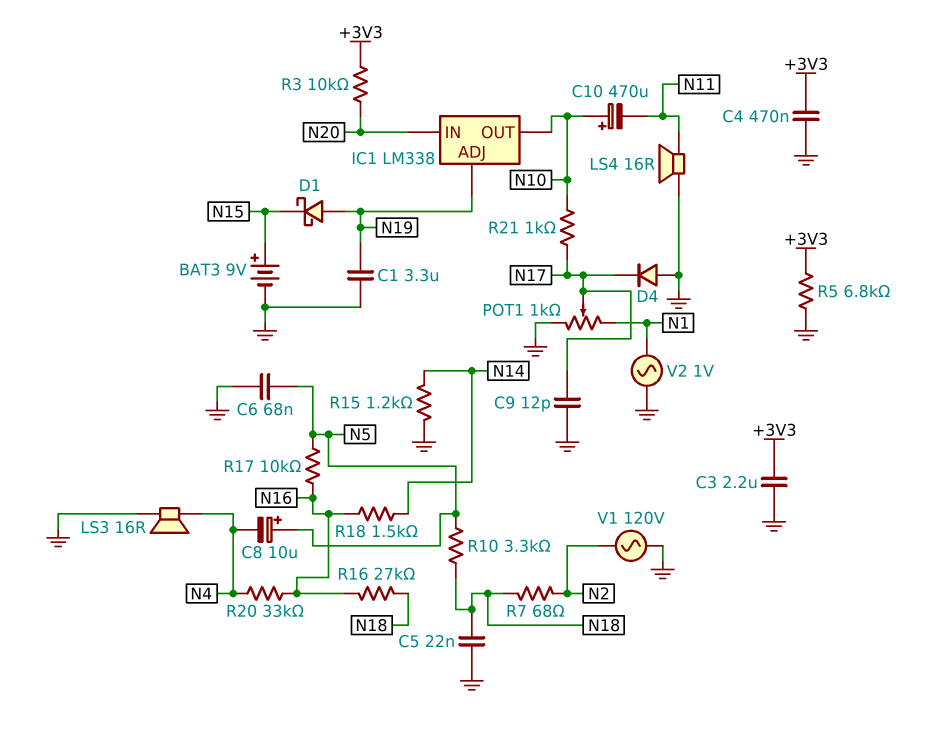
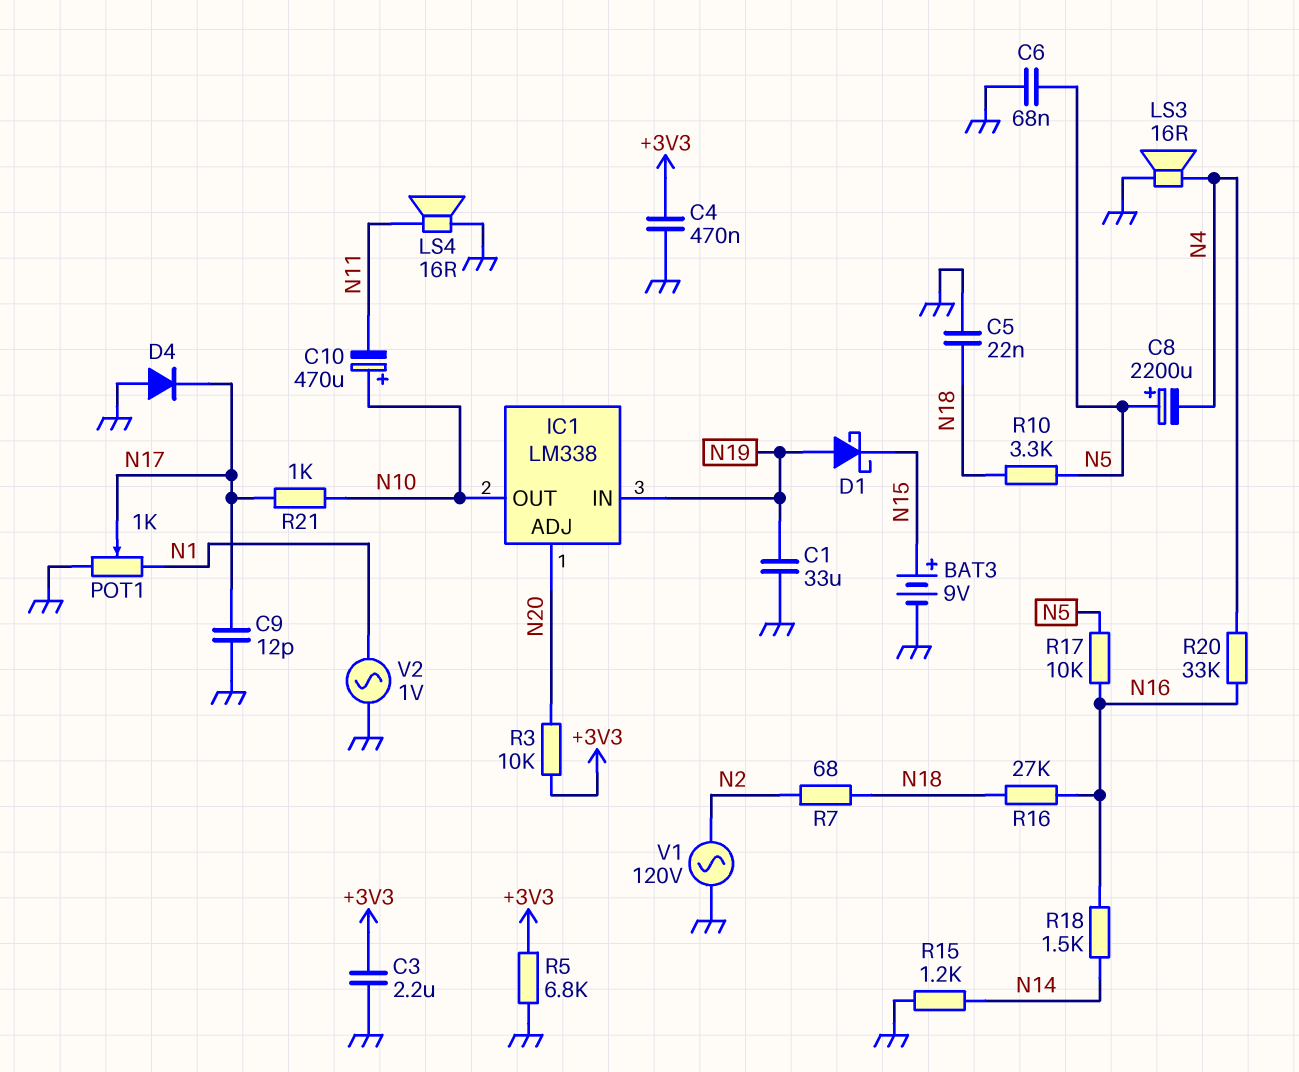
C1: 3.3uF (GND, N19) -> 33uF (GND, N19)
C8: 10uF (plus N5, minus N4) -> 2200uF (plus N5, minus N4)
IC1 pin ADJ: N19 -> N20
IC1 pin IN: N20 -> N19

